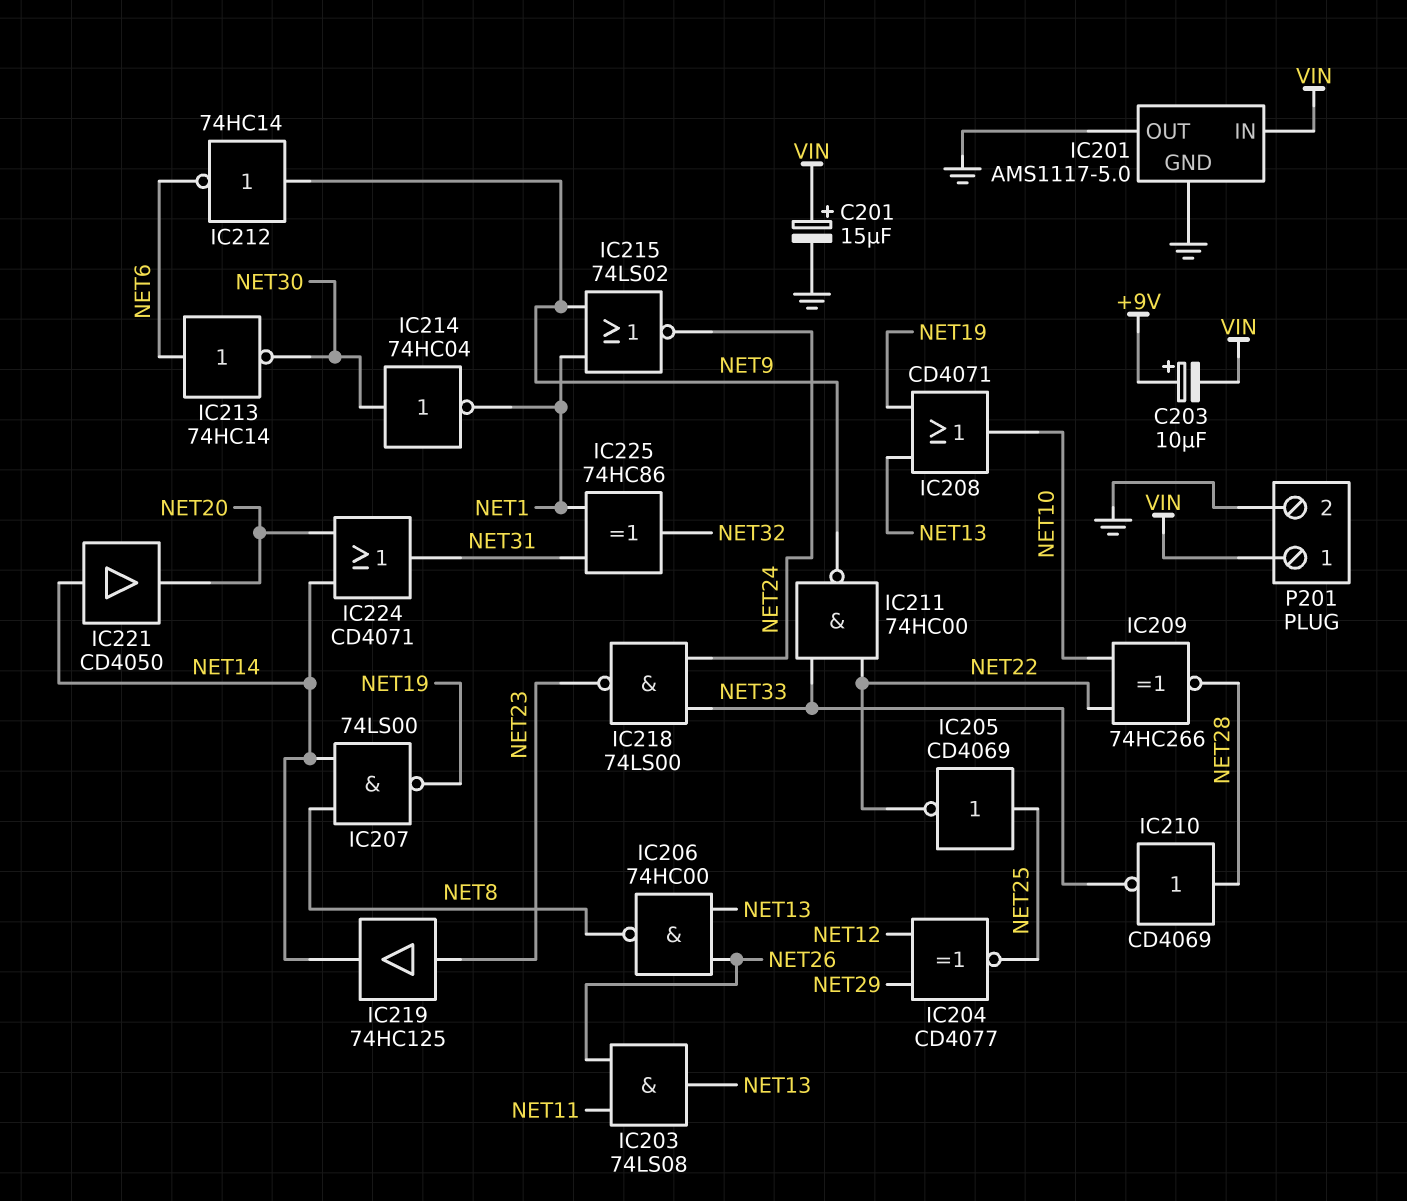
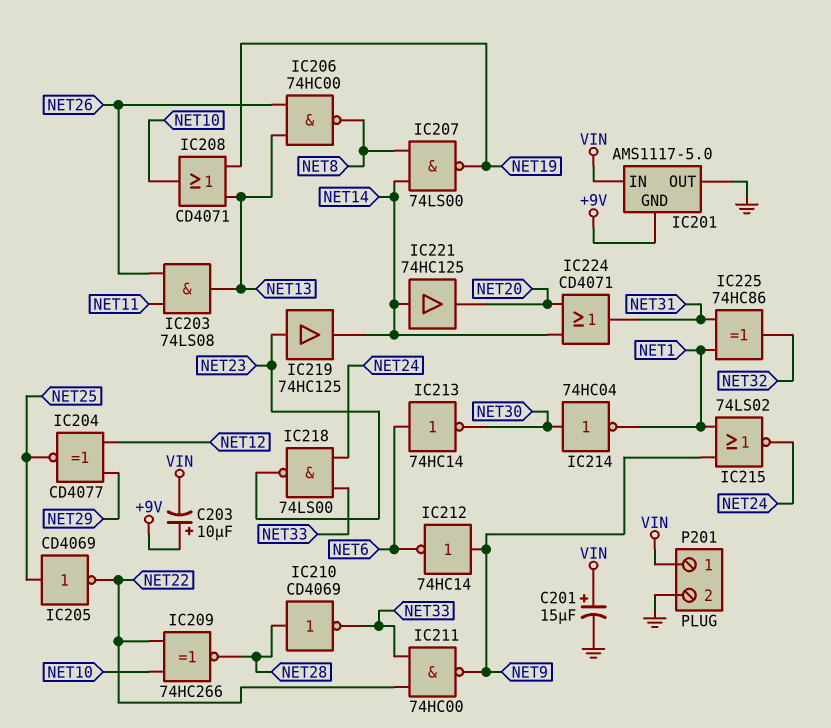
IC201 pin GND: GND -> +9V
IC221: buffer CD4050 (in NET14, out NET20) -> buffer 74HC125 (in NET14, out NET20)

